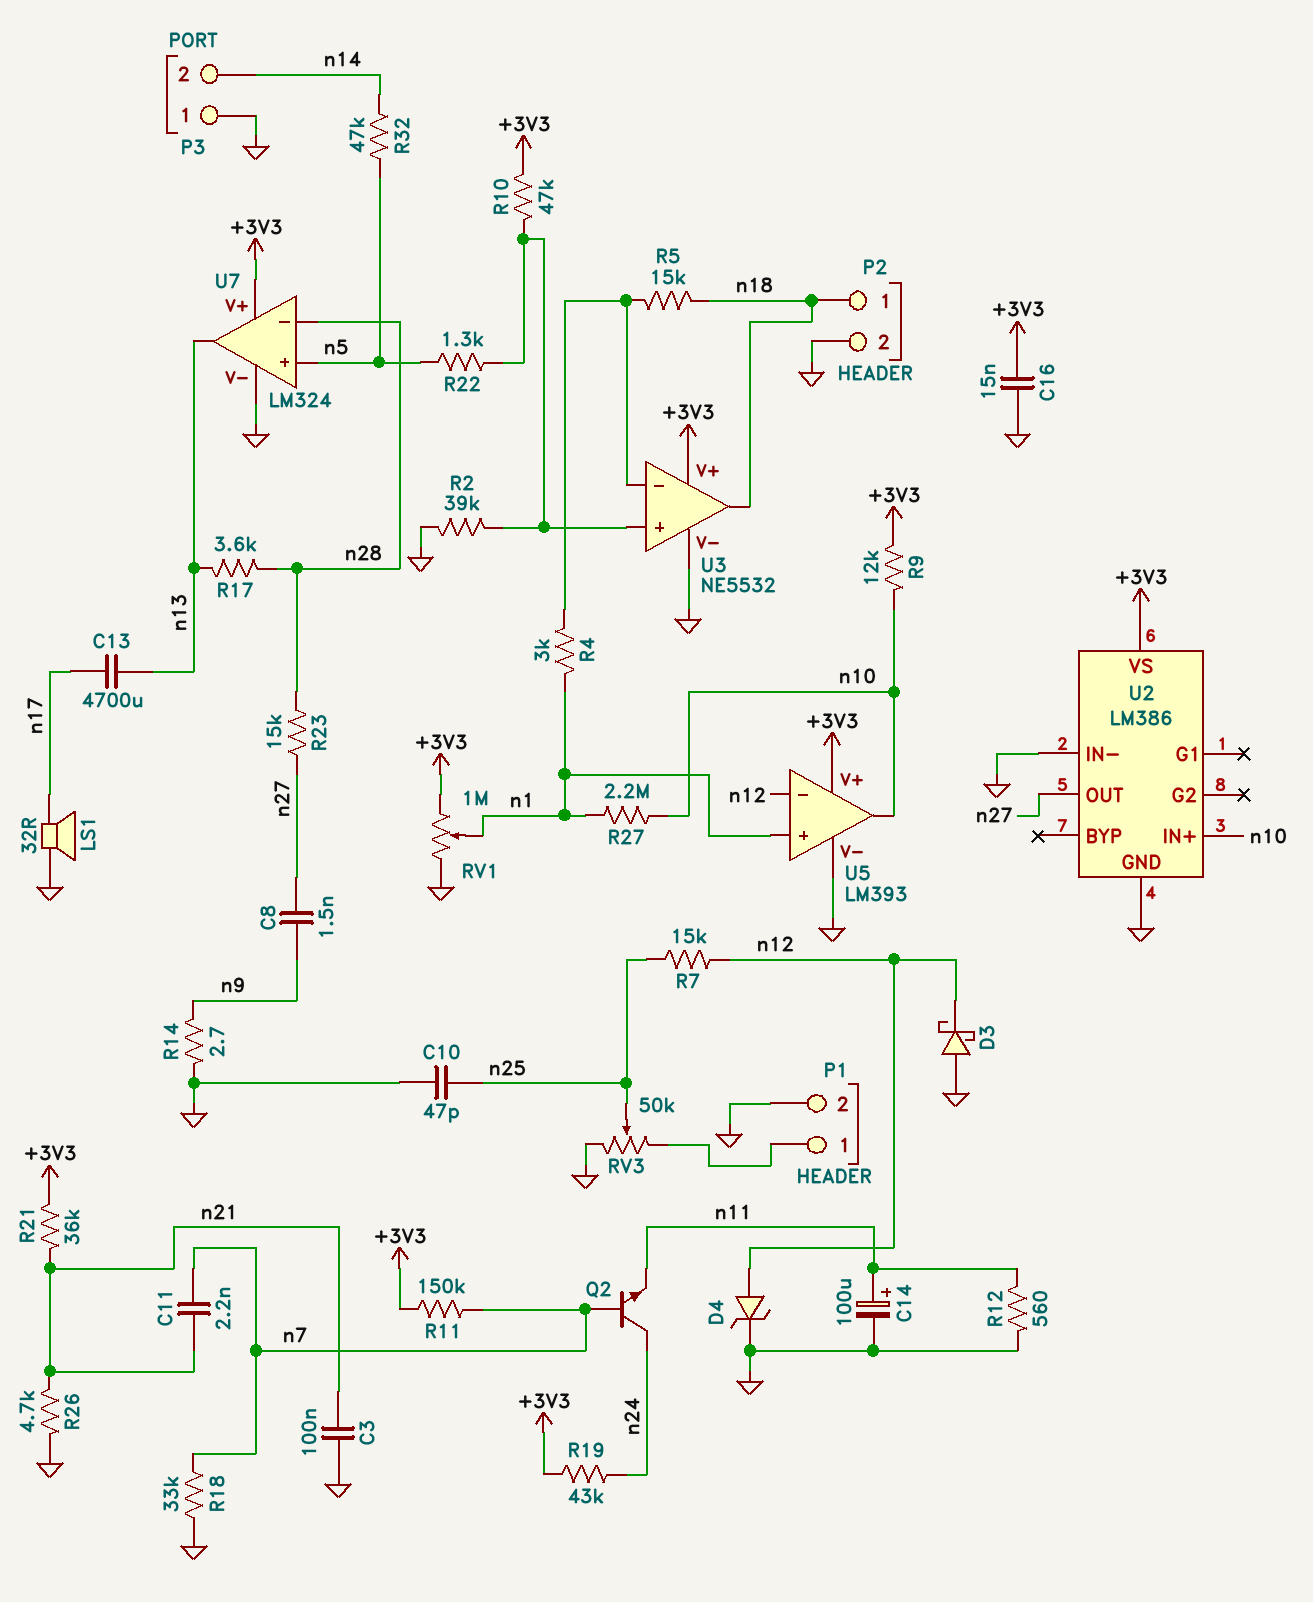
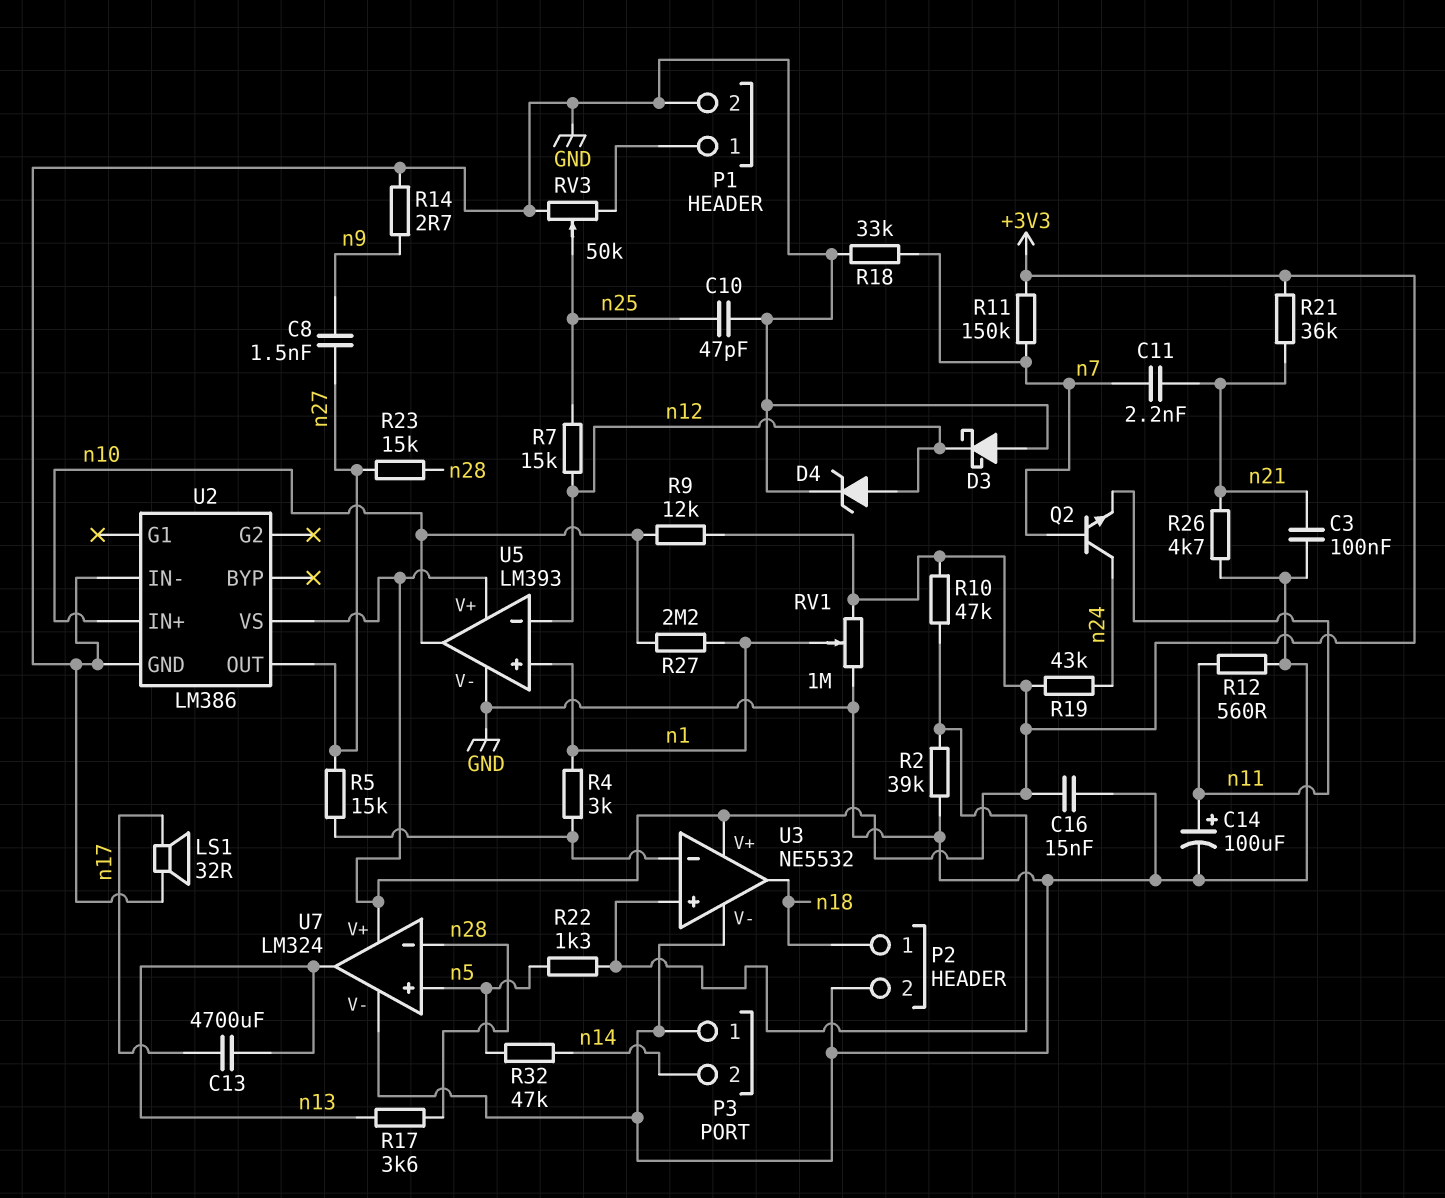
R5: 15k (U3/in-, n18) -> 15k (U3/in-, n27)

